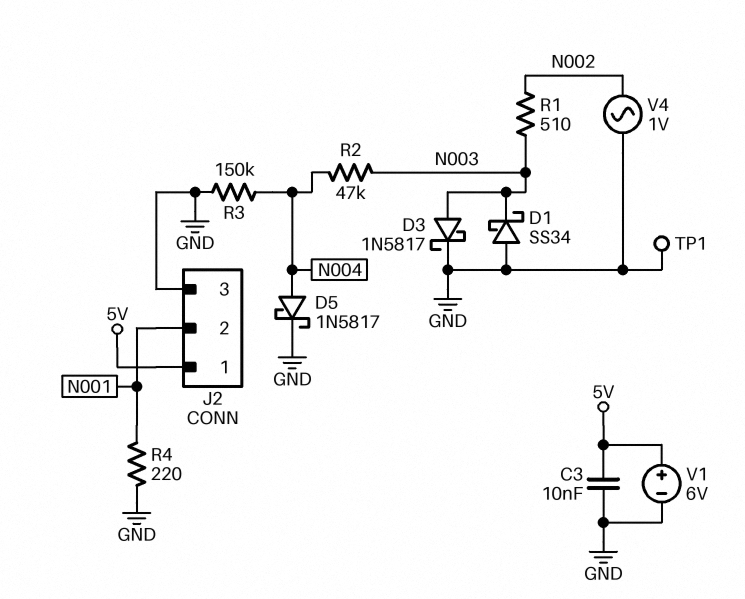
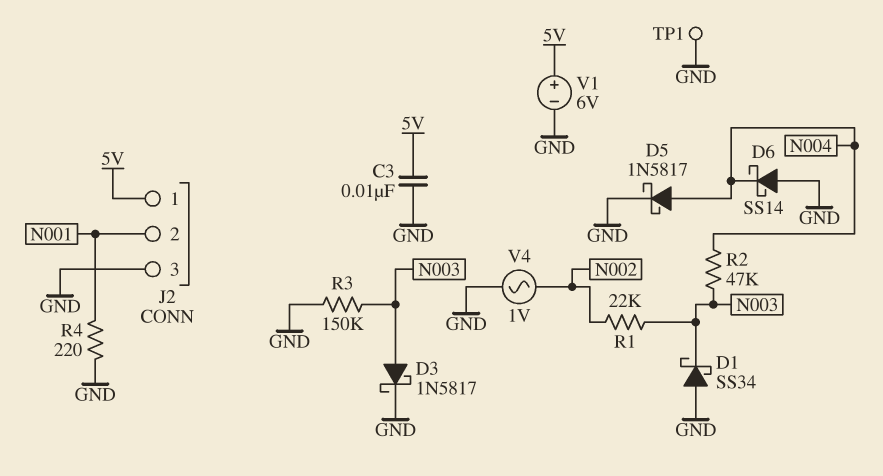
D6: none -> schottky SS14 (A GND, K N004)
R1: 510 (N002, N003) -> 22k (N002, N003)
R3: 150k (GND, N004) -> 150k (GND, N003)

